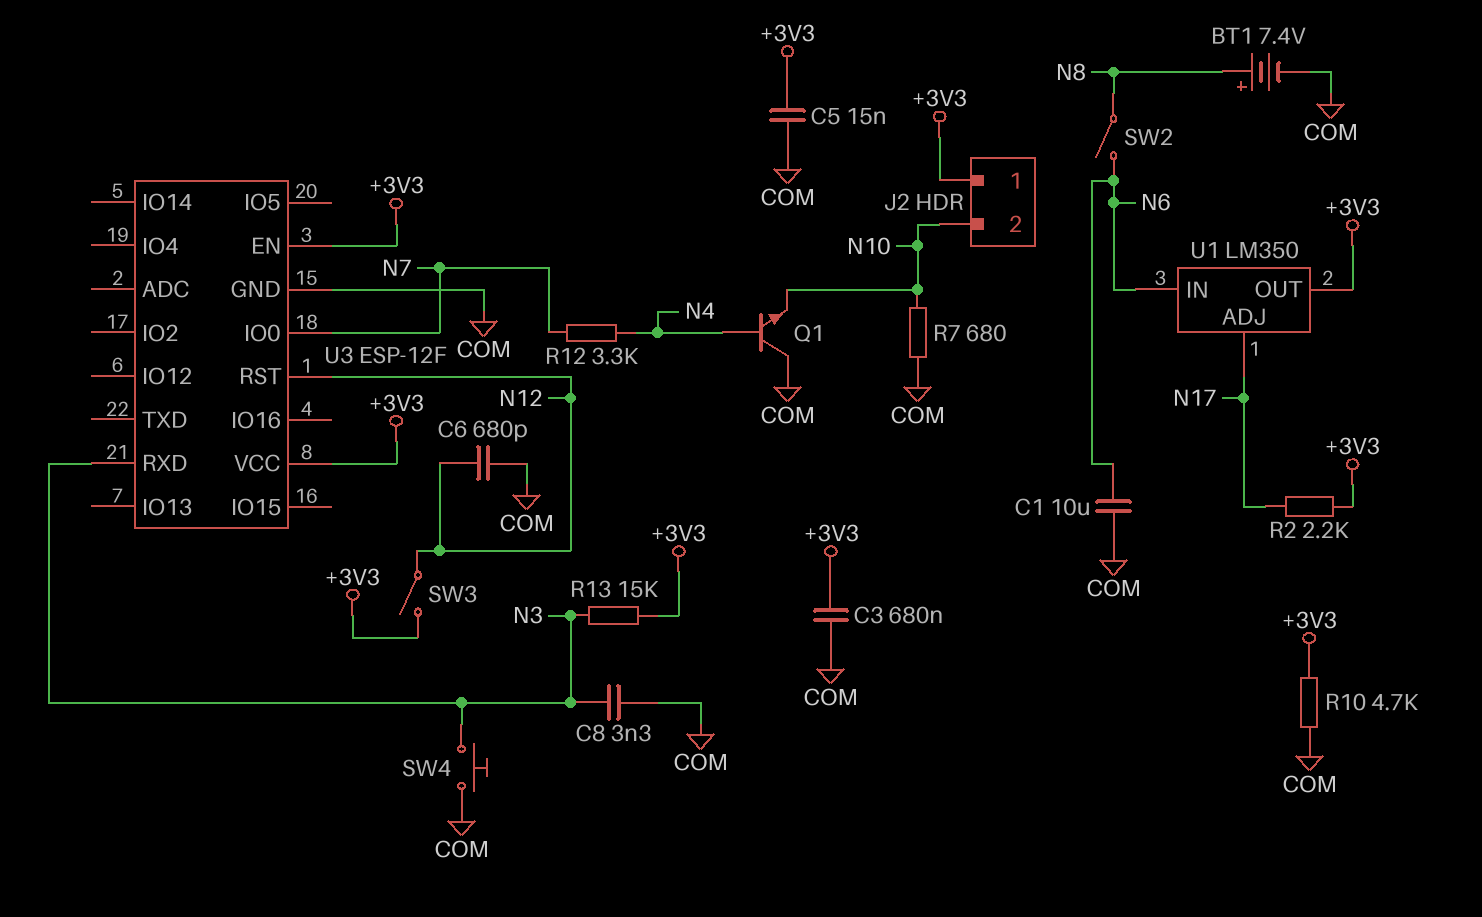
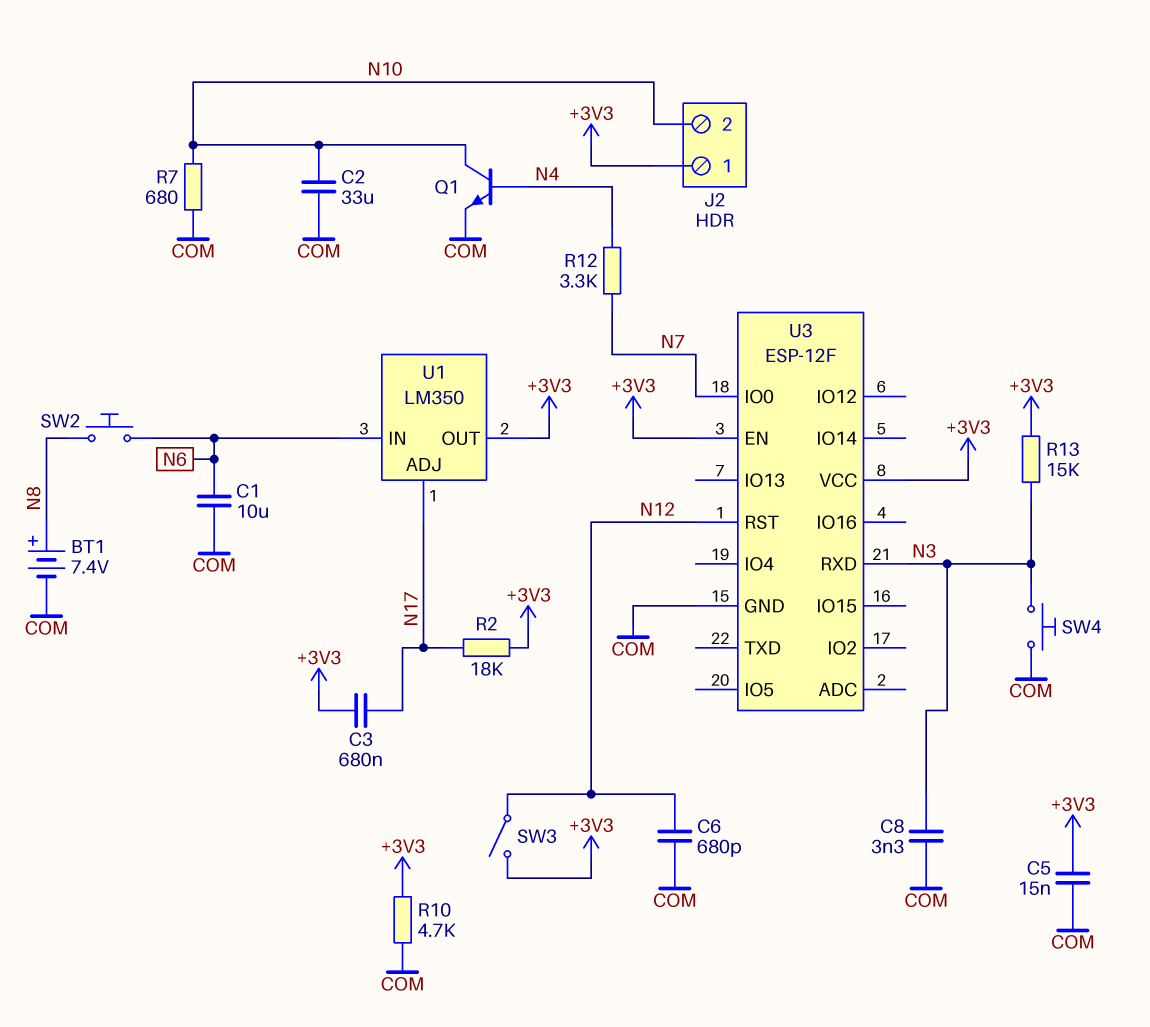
C2: none -> 33uF (COM, N10)
C3: 680nF (+3V3, COM) -> 680nF (+3V3, N17)
Q1: NPN (B N4, C COM, E N10) -> NPN (B N4, C N10, E COM)
R2: 2.2k (+3V3, N17) -> 18k (+3V3, N17)
SW2: switch (N6, N8) -> button (N6, N8)

